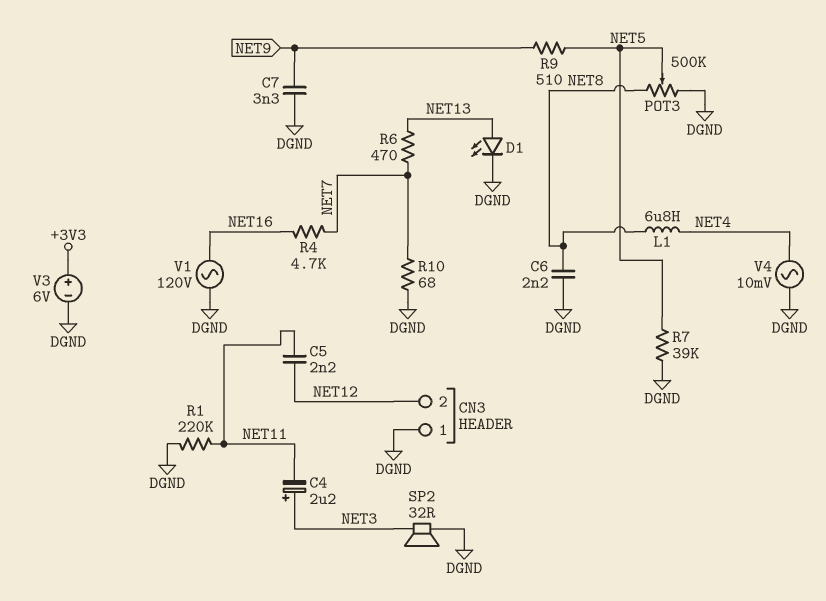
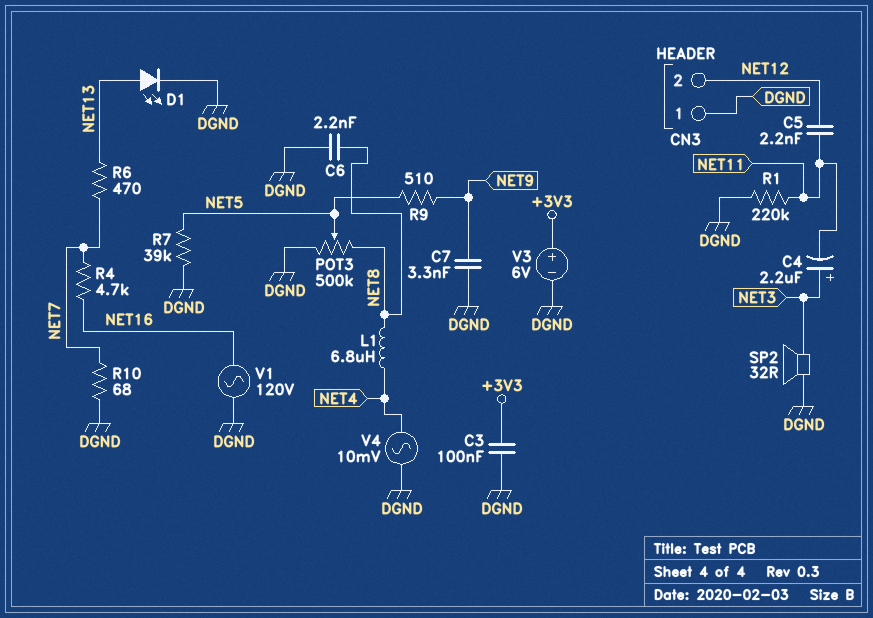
C3: none -> 100nF (+3V3, DGND)

